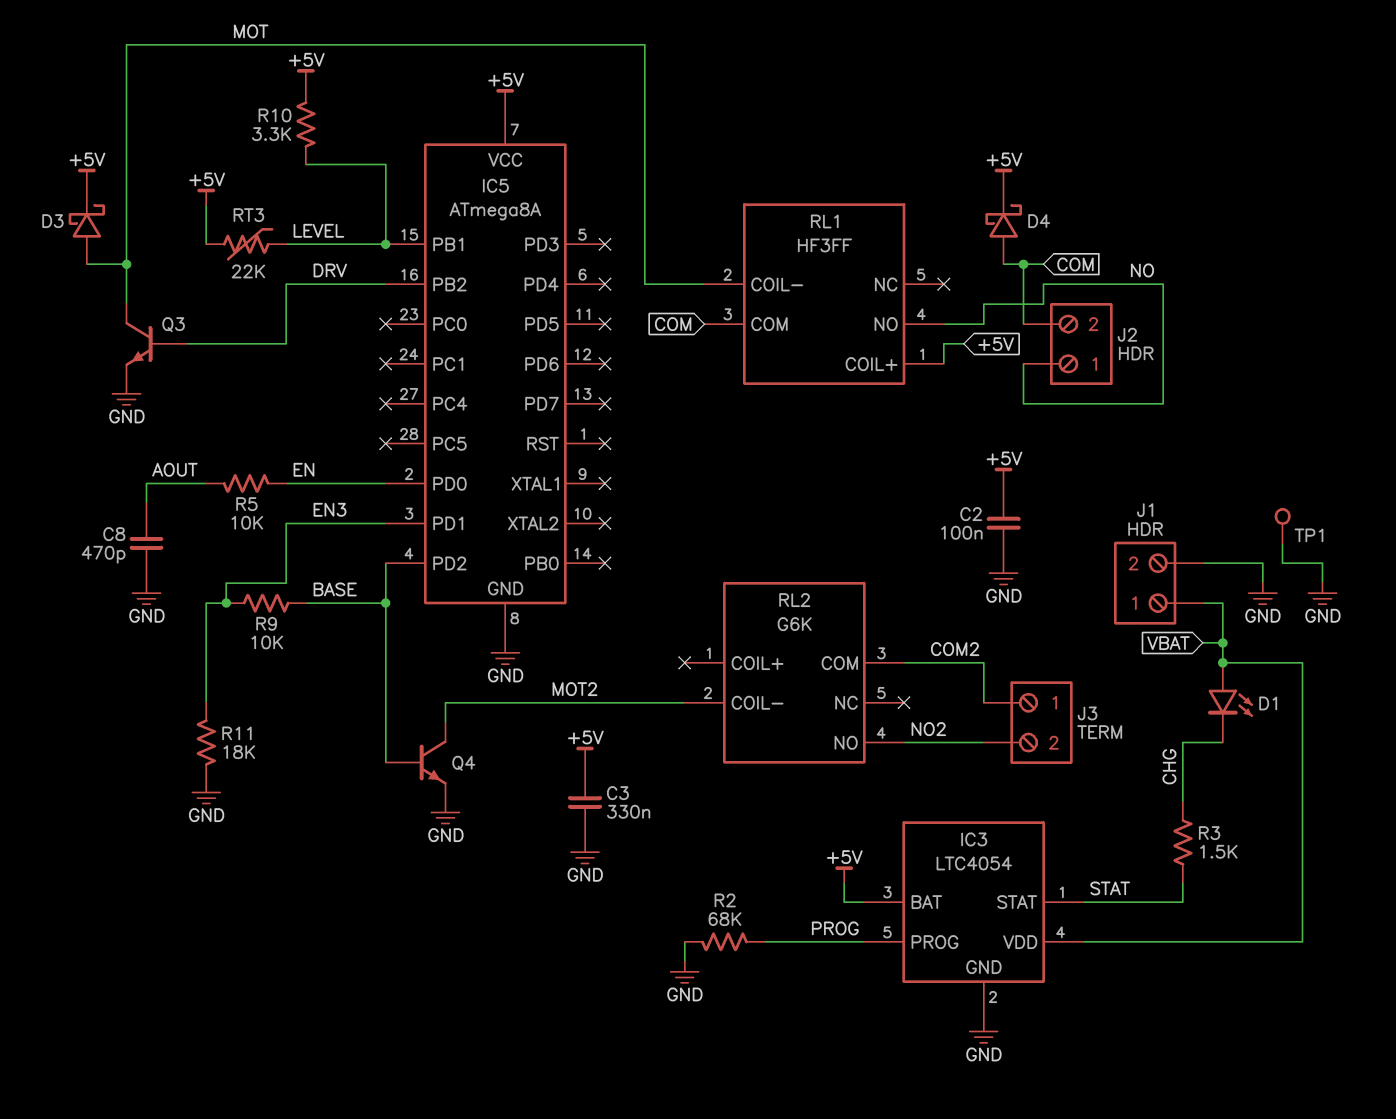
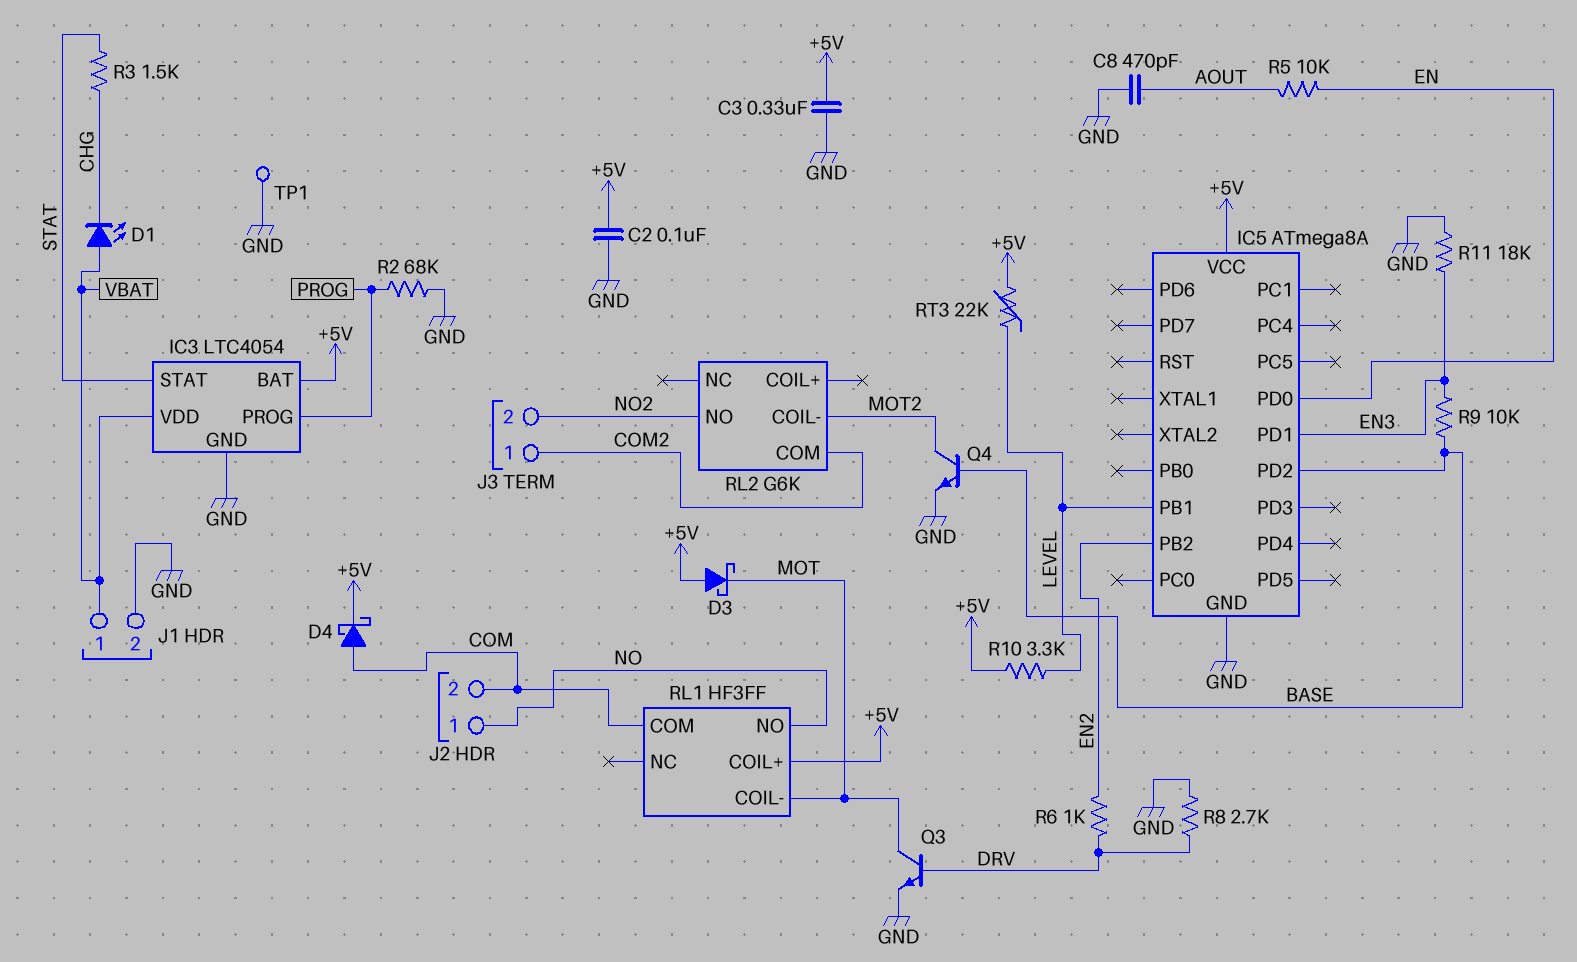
D3: schottky (A MOT, K +5V) -> schottky (A +5V, K MOT)
IC5 pin PB2: DRV -> EN2
R6: none -> 1k (DRV, EN2)
R8: none -> 2.7k (DRV, GND)

